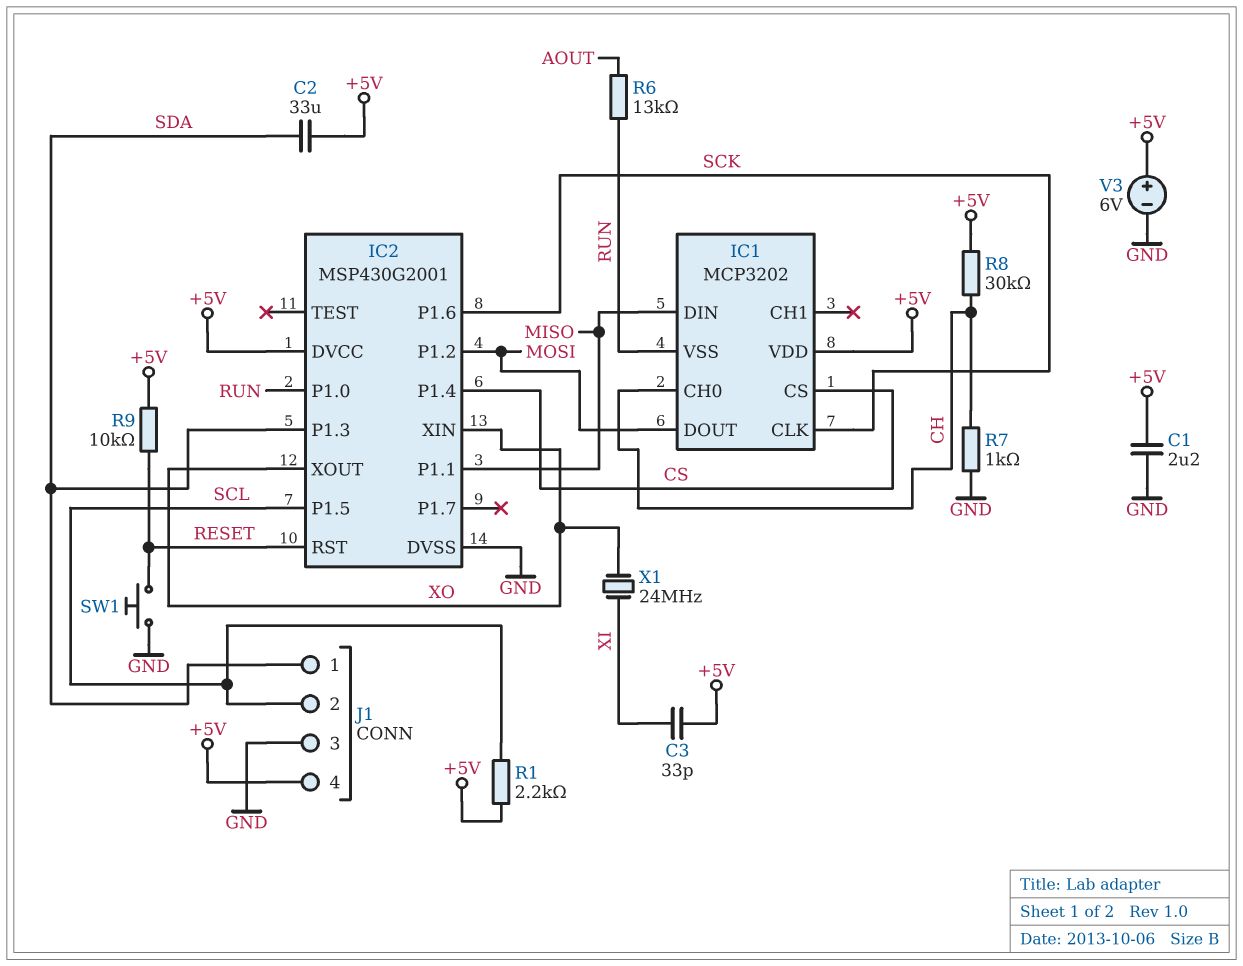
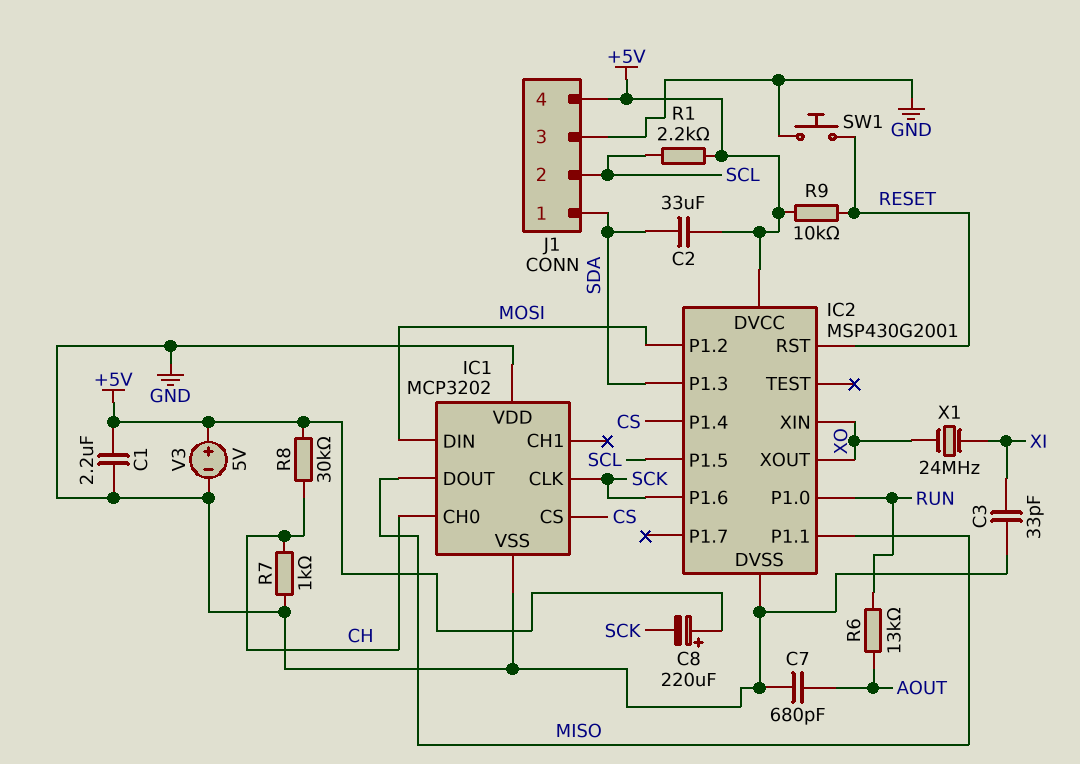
C3: 33pF (+5V, XI) -> 33pF (GND, XI)
C7: none -> 680pF (AOUT, GND)
C8: none -> 220uF (plus +5V, minus SCK)
IC1 pin DIN: MISO -> MOSI
IC1 pin DOUT: MOSI -> MISO
IC1 pin VDD: +5V -> GND
IC1 pin VSS: RUN -> GND
V3: 6V (plus +5V, minus GND) -> 5V (plus +5V, minus GND)

